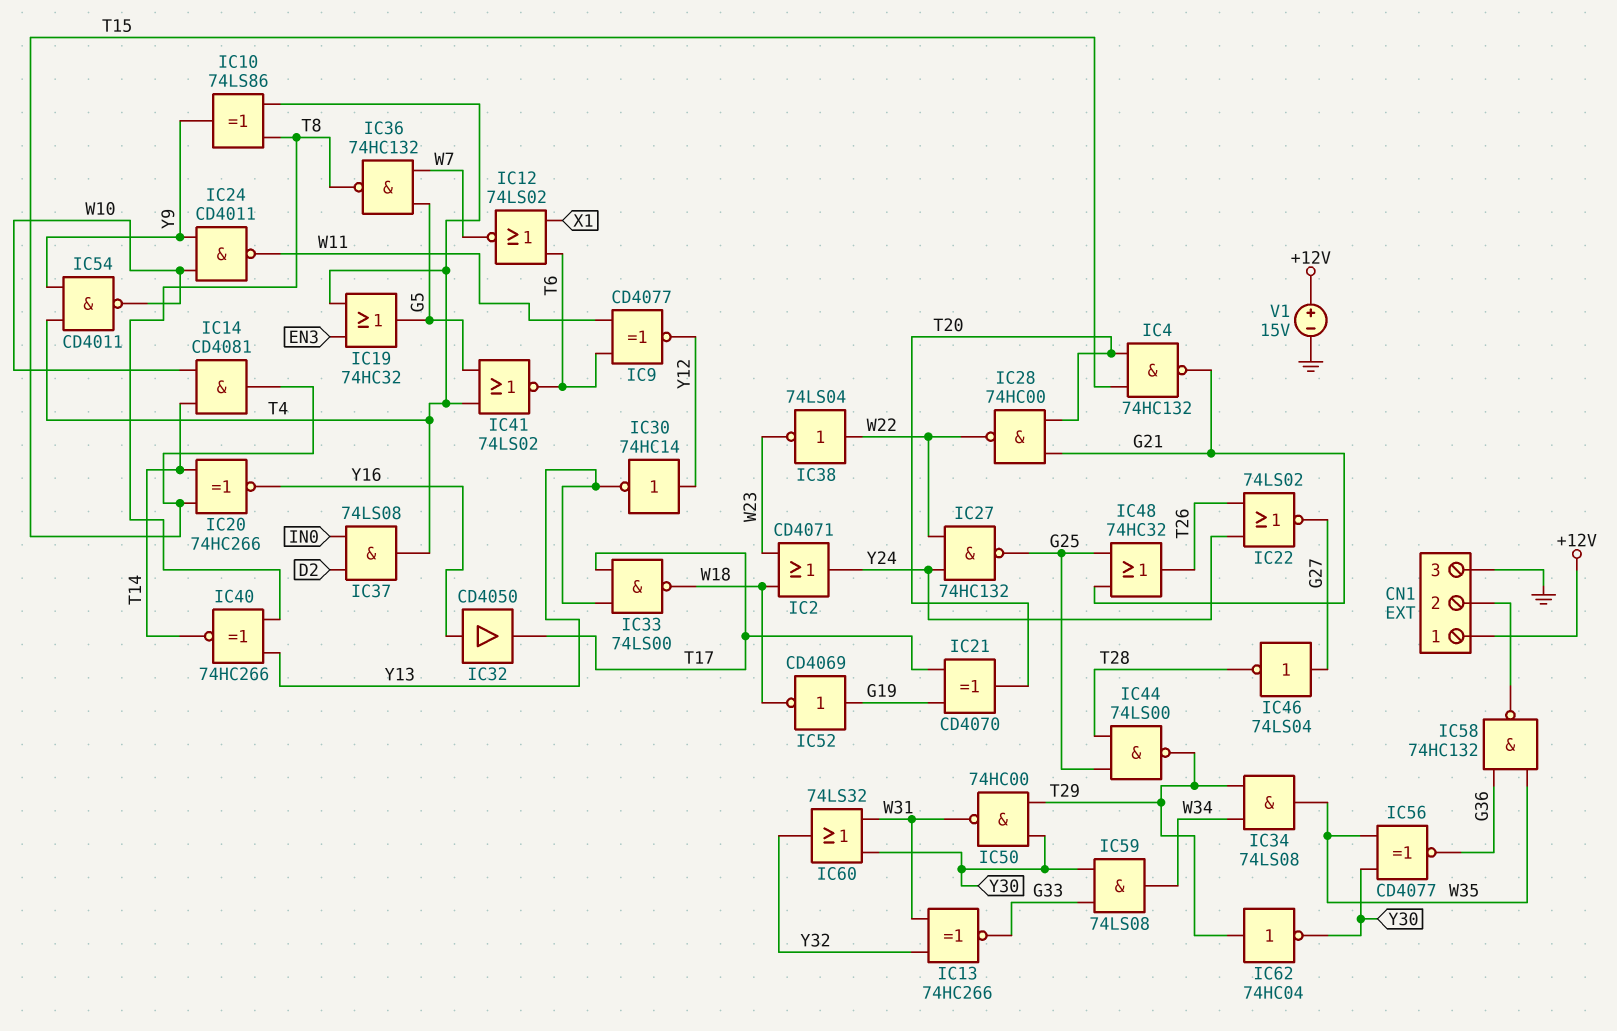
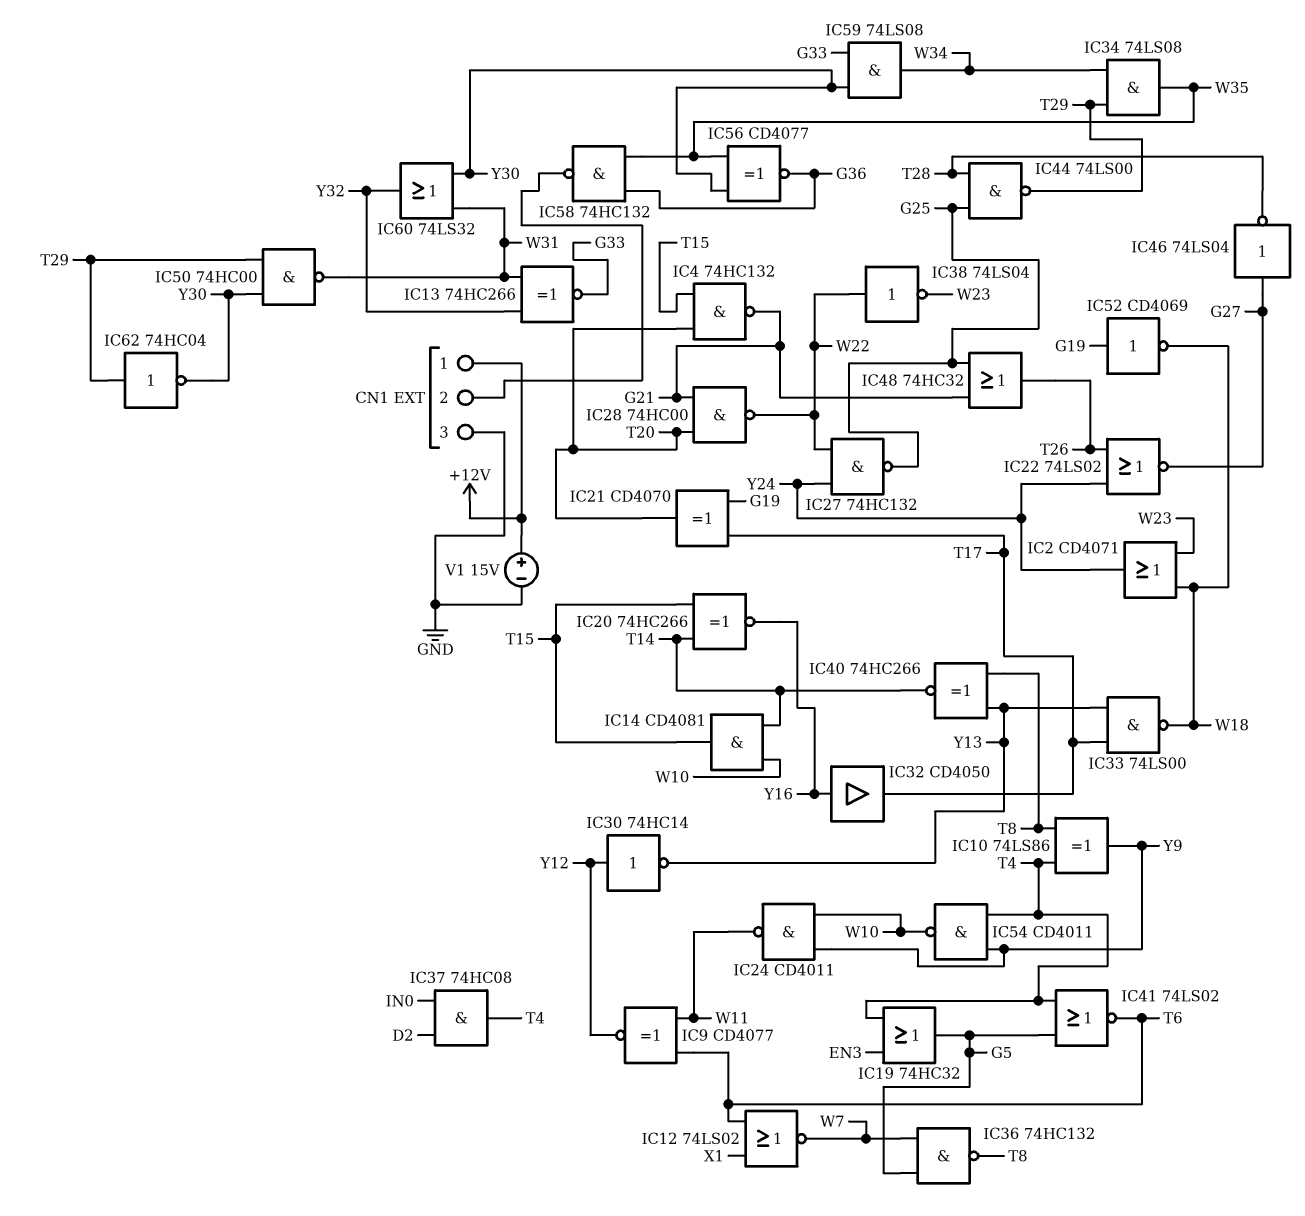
IC37: AND 74LS08 (in D2, in IN0, out T4) -> AND 74HC08 (in D2, in IN0, out T4)

